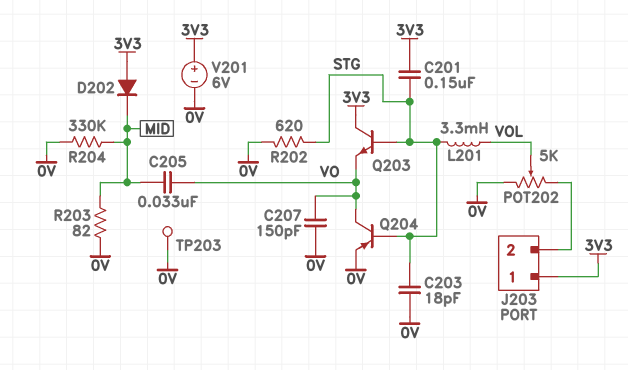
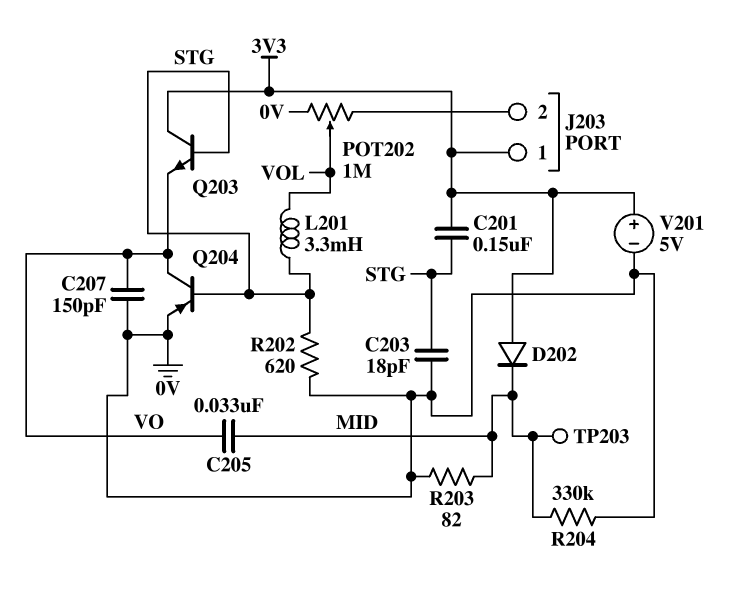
POT202: 5k (0V, J203/2, wiper VOL) -> 1M (0V, J203/2, wiper VOL)
TP203: test point (0V) -> test point (MID)
V201: 6V (plus 3V3, minus 0V) -> 5V (plus 3V3, minus 0V)

